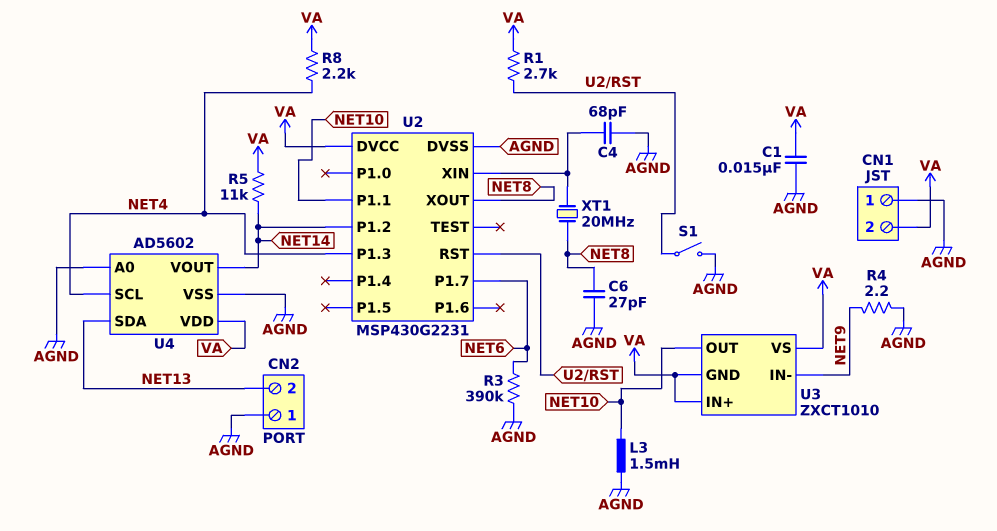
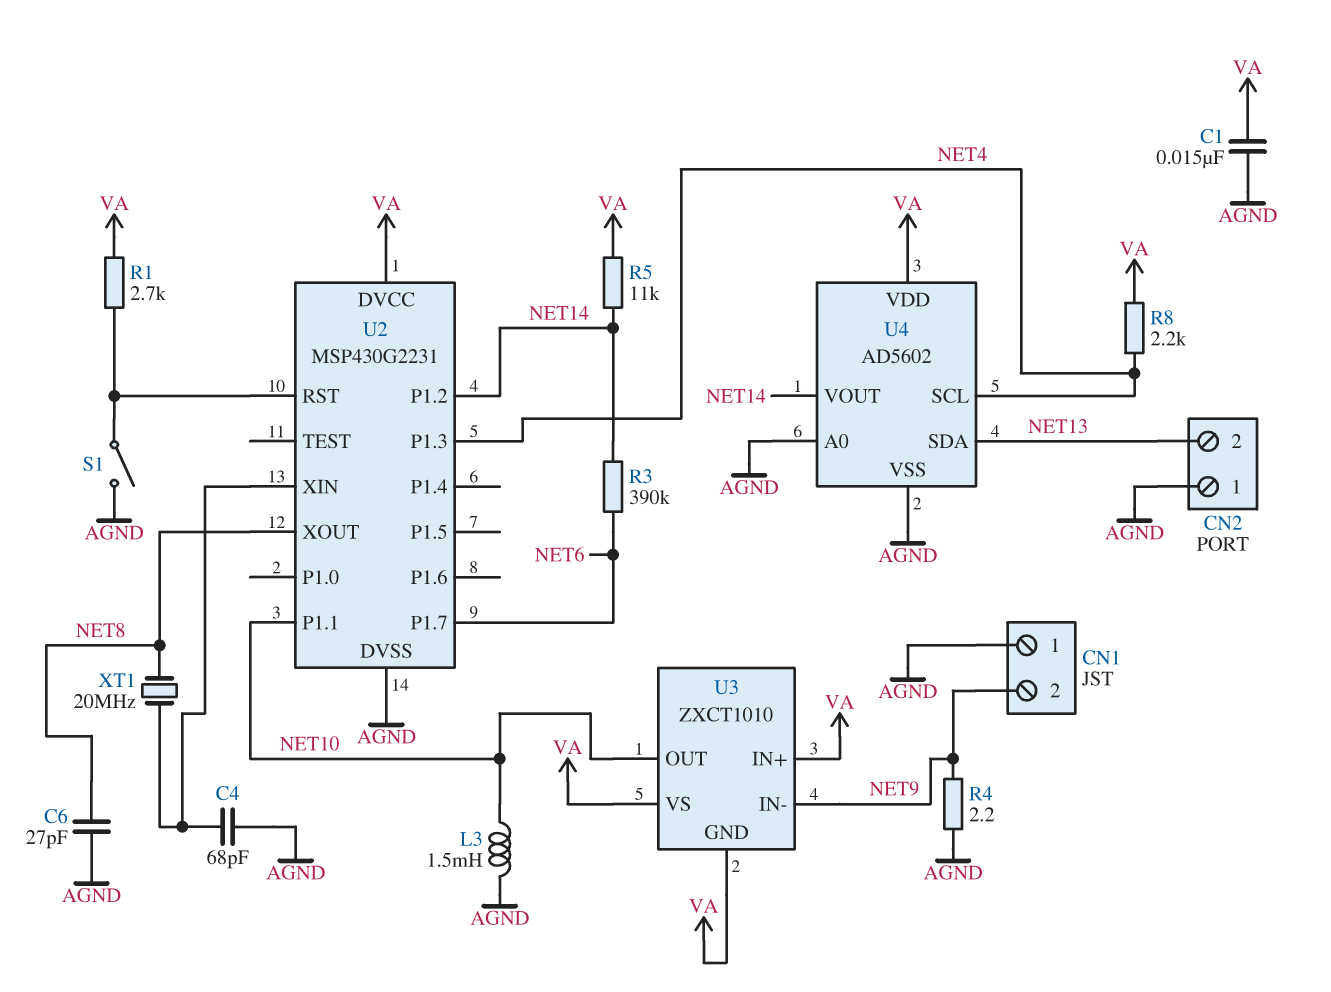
CN1 pin 2: VA -> NET9
R3: 390k (AGND, NET6) -> 390k (NET6, NET14)

